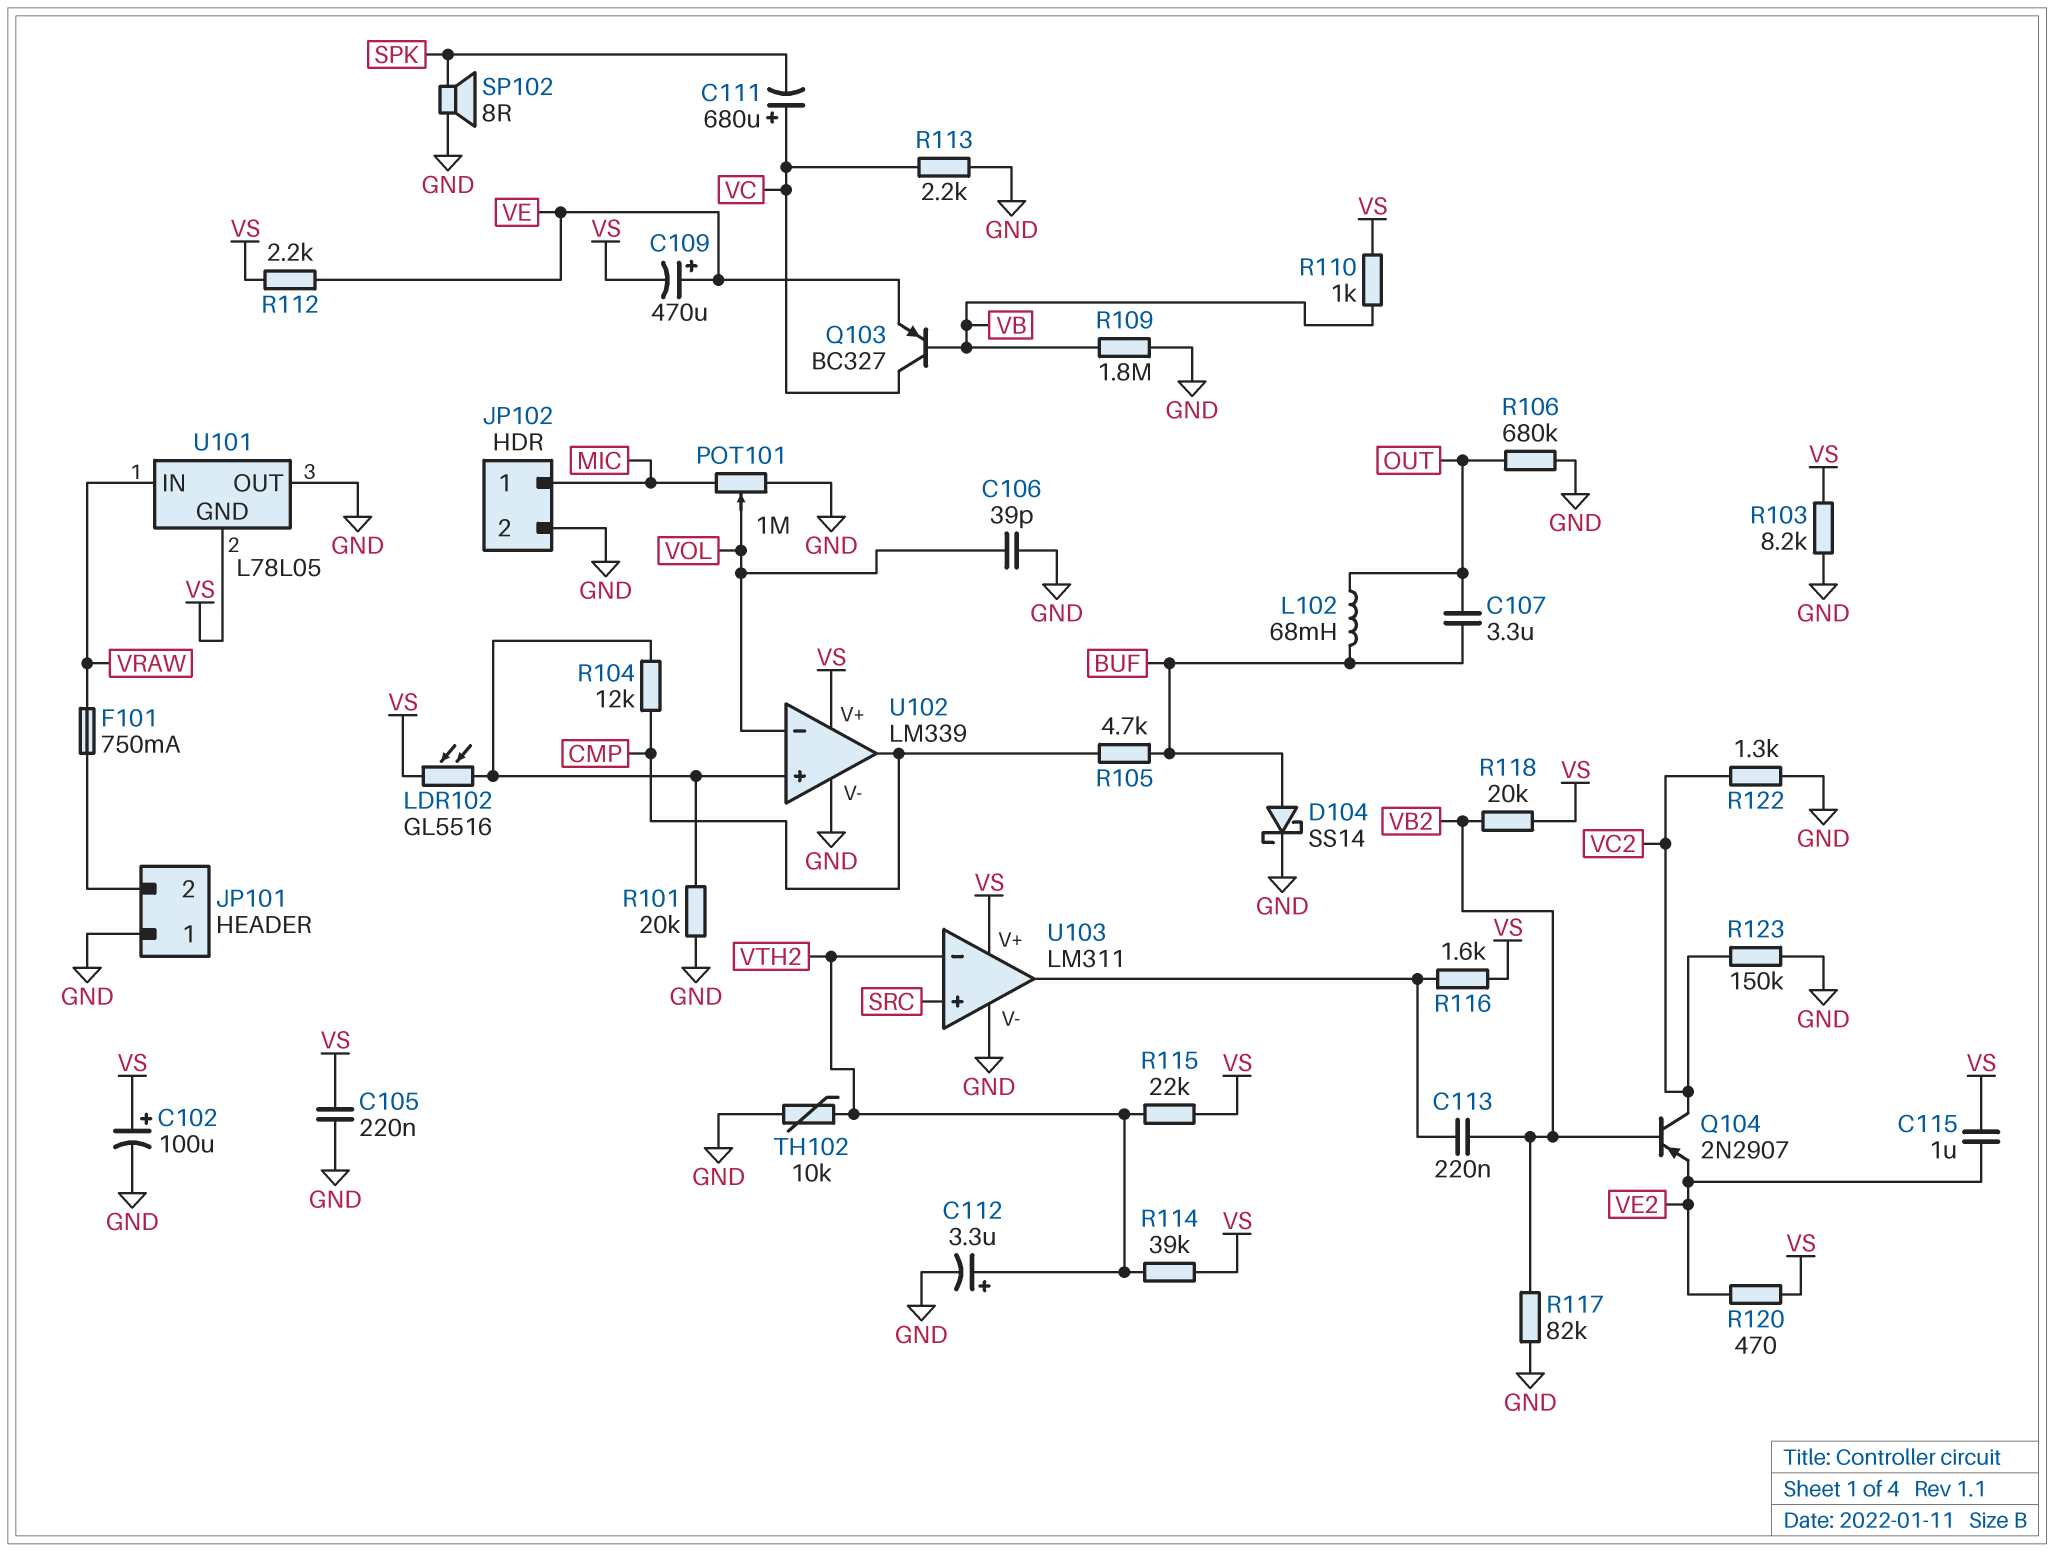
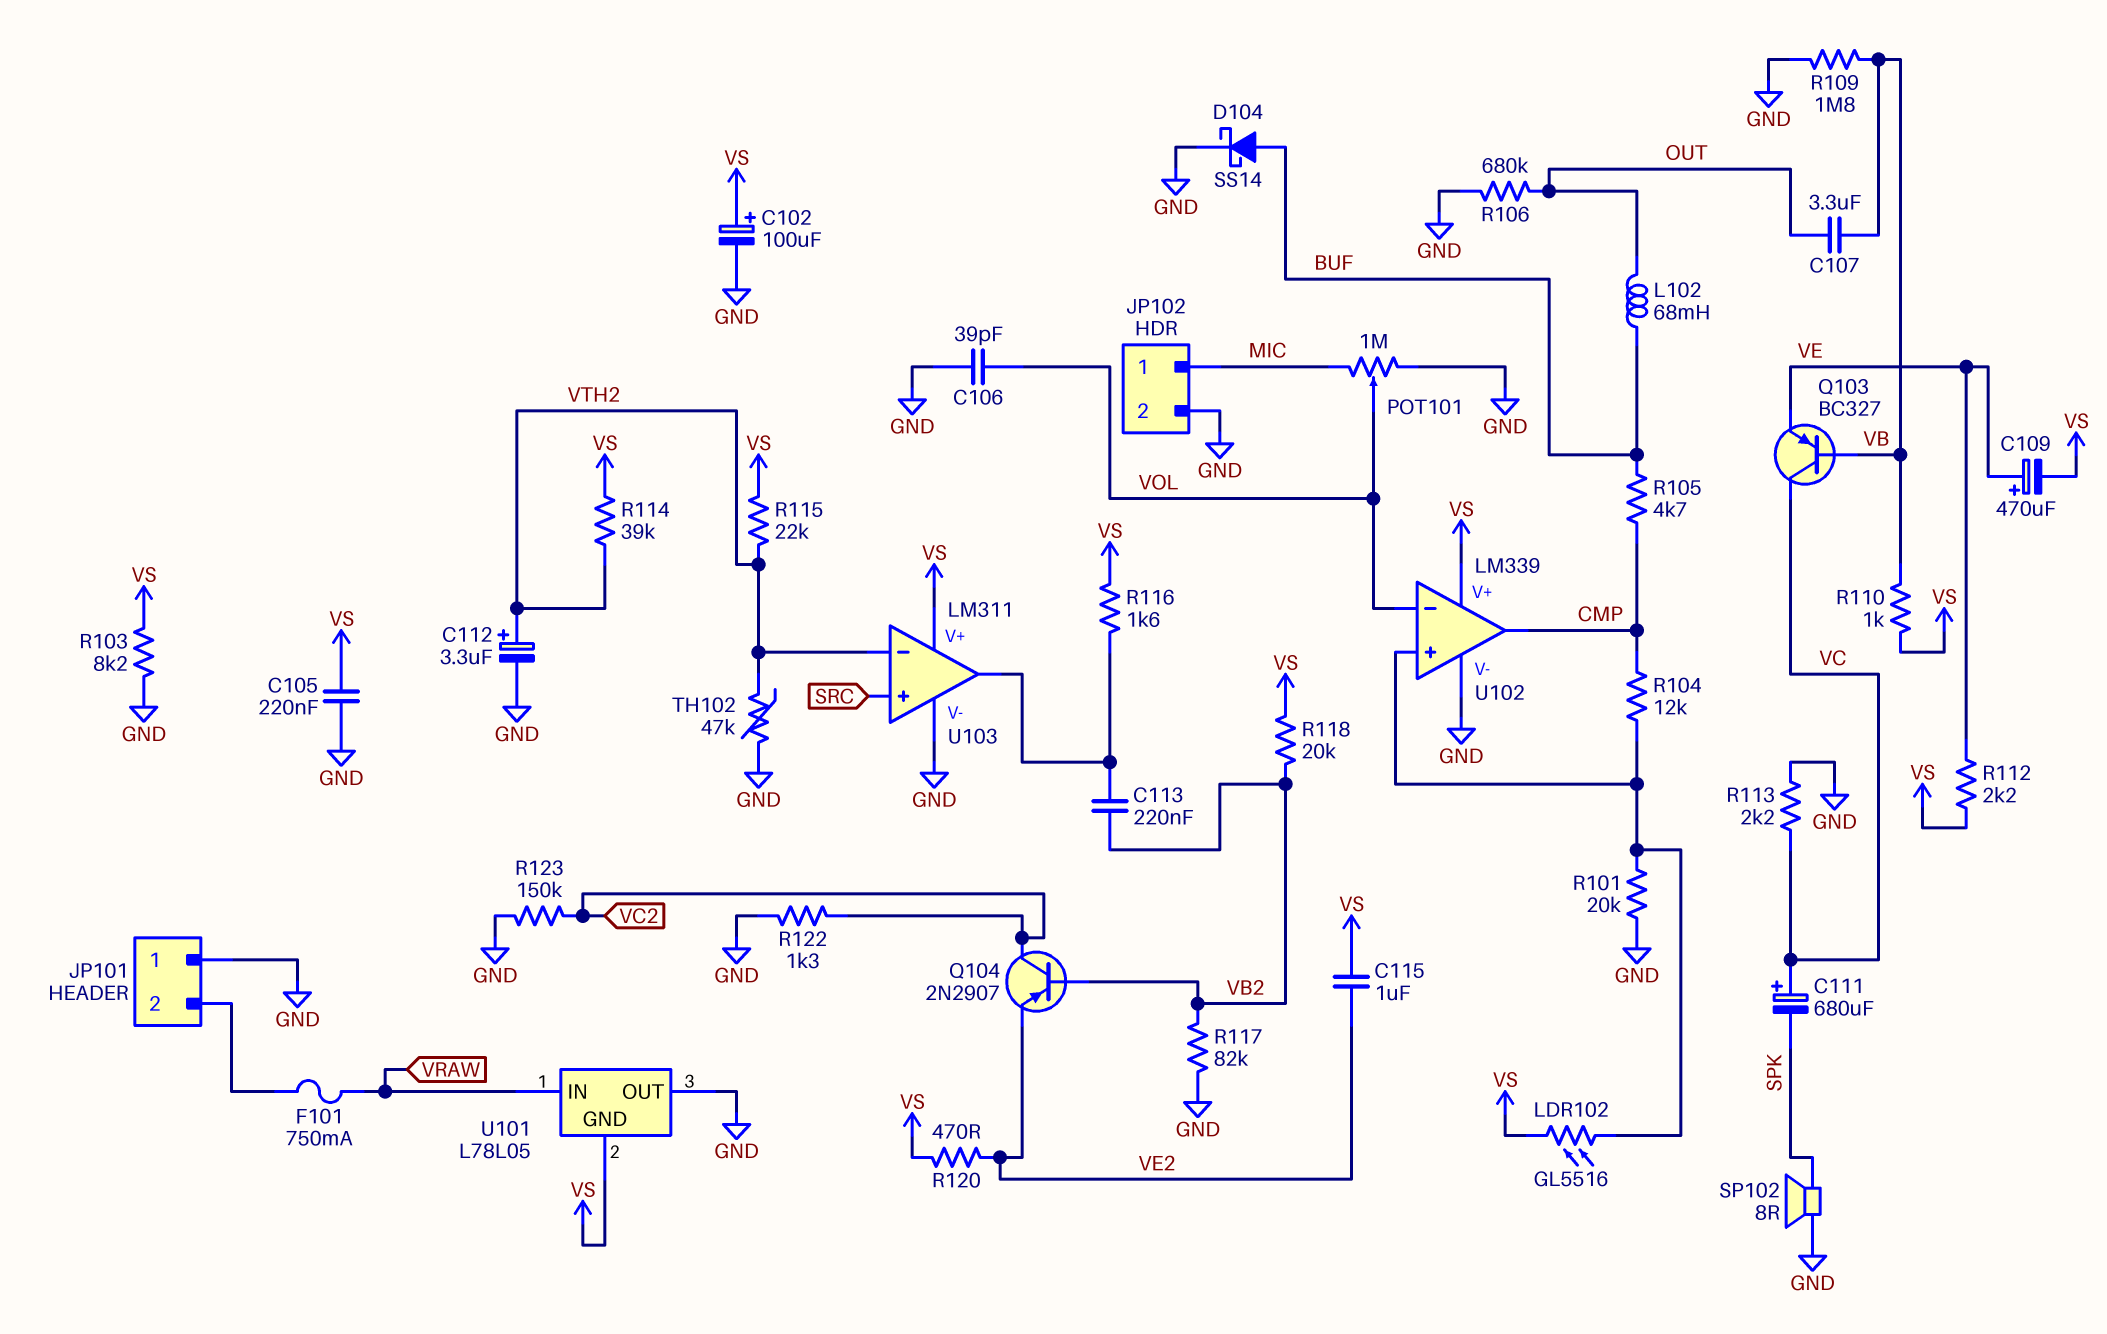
C107: 3.3uF (BUF, OUT) -> 3.3uF (OUT, VB)
TH102: 10k (GND, VTH2) -> 47k (GND, VTH2)

